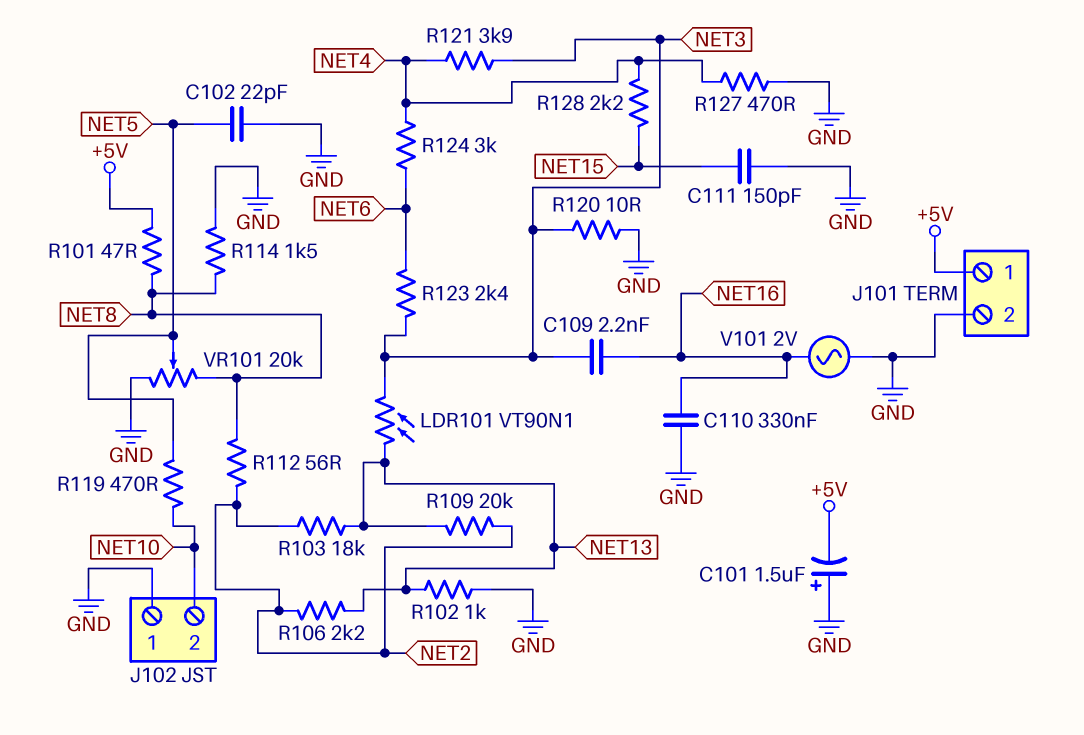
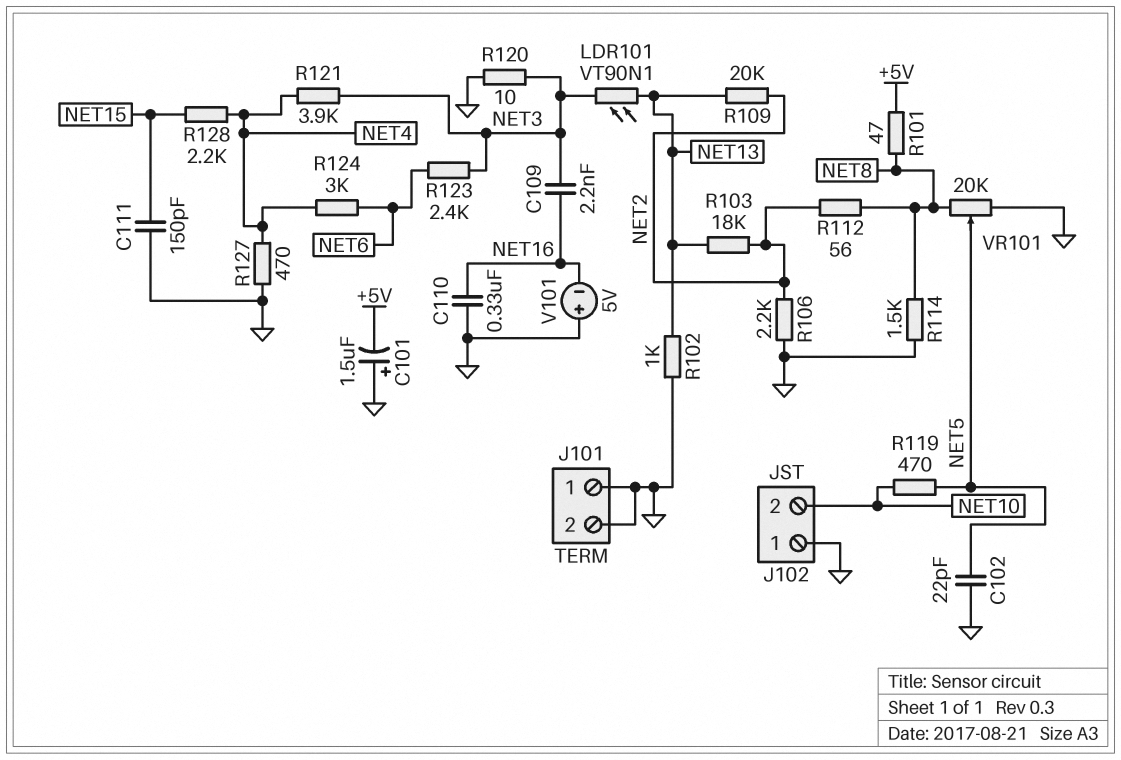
J101 pin 1: +5V -> GND
R106: 2.2k (NET2, NET13) -> 2.2k (GND, NET2)
V101: AC 2V (GND, NET16) -> 5V (plus GND, minus NET16)

